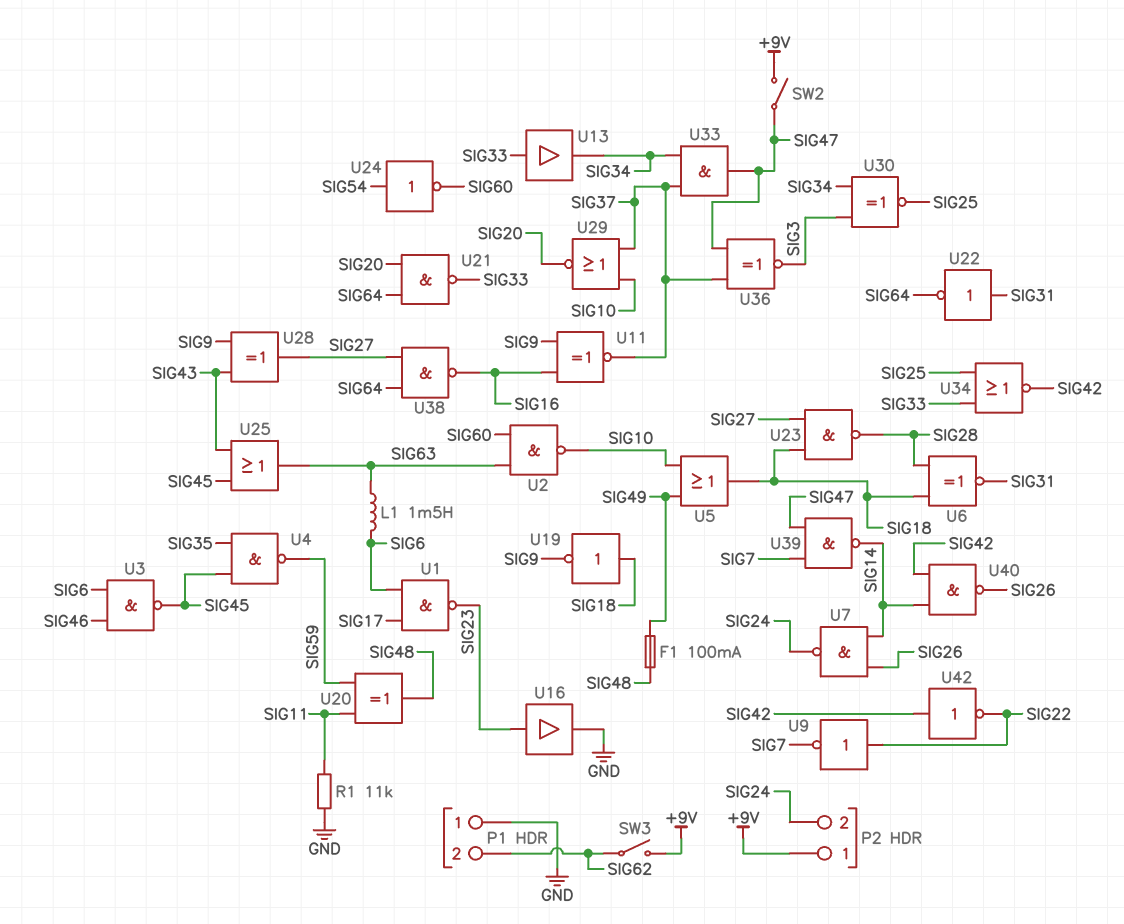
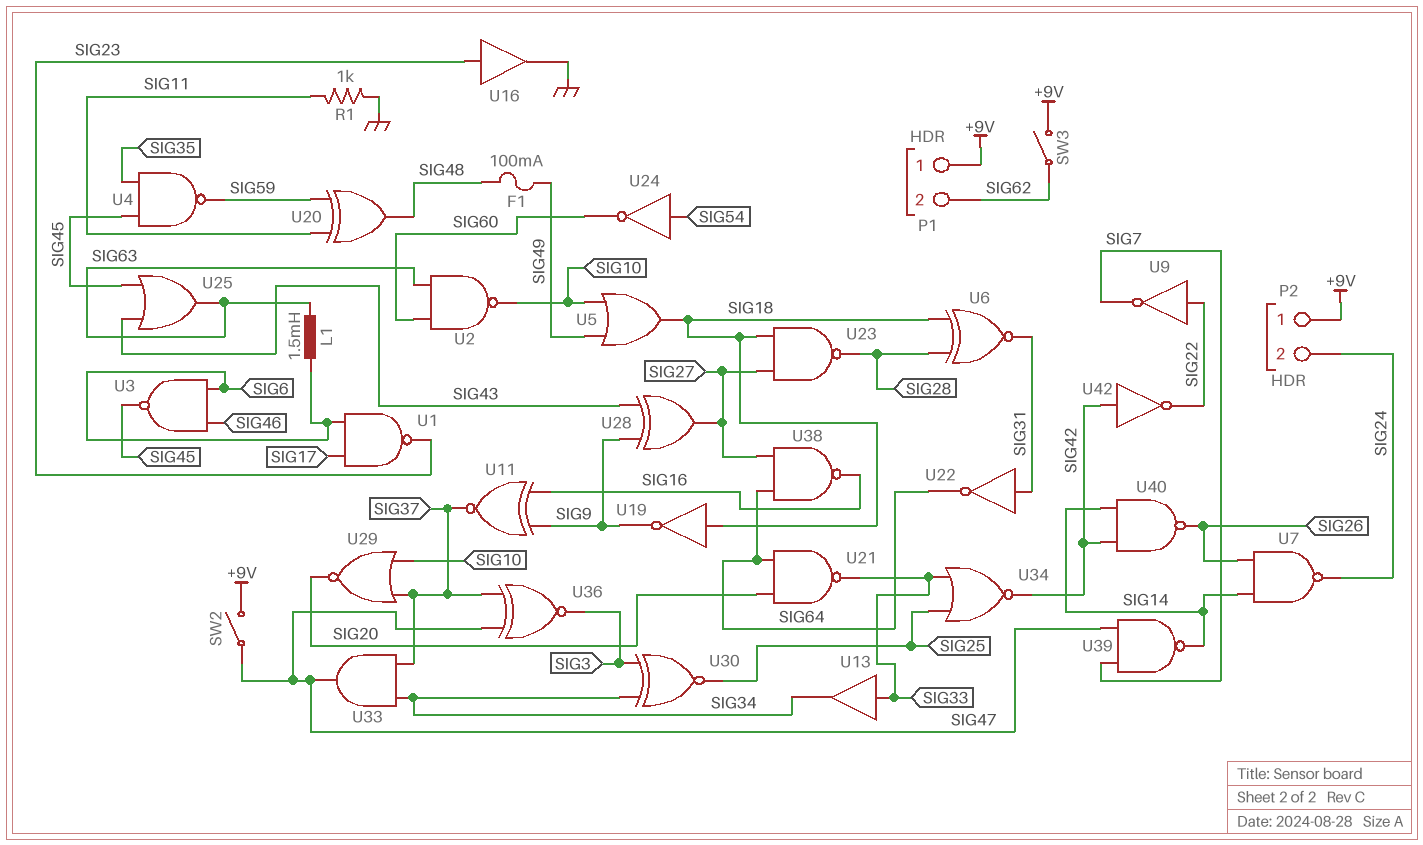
P1 pin 1: GND -> +9V
R1: 11k (GND, SIG11) -> 1k (GND, SIG11)

